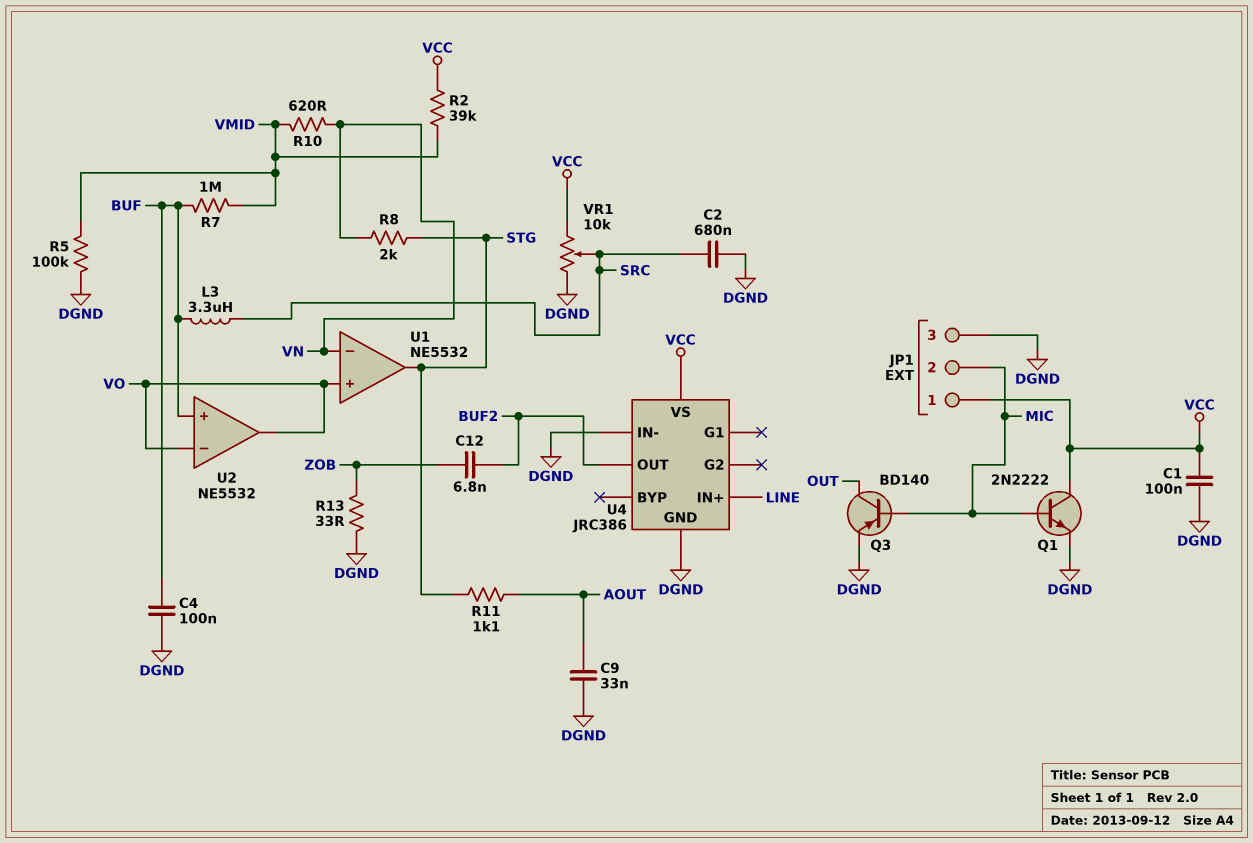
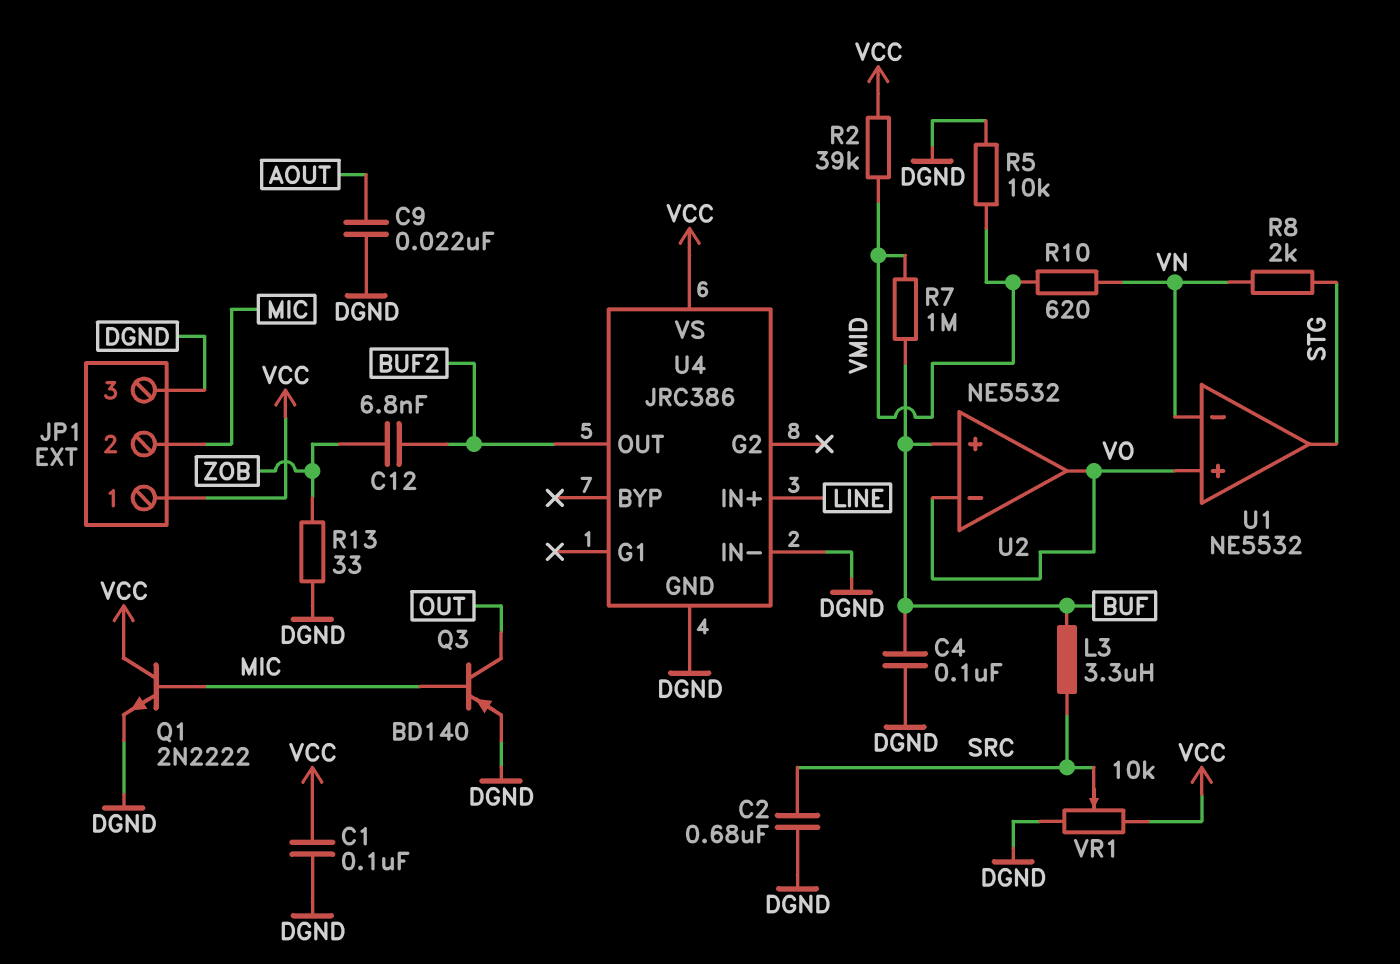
C9: 33nF (AOUT, DGND) -> 22nF (AOUT, DGND)
R5: 100k (DGND, VMID) -> 10k (DGND, VMID)
R11: 1.1k (AOUT, STG) -> none

